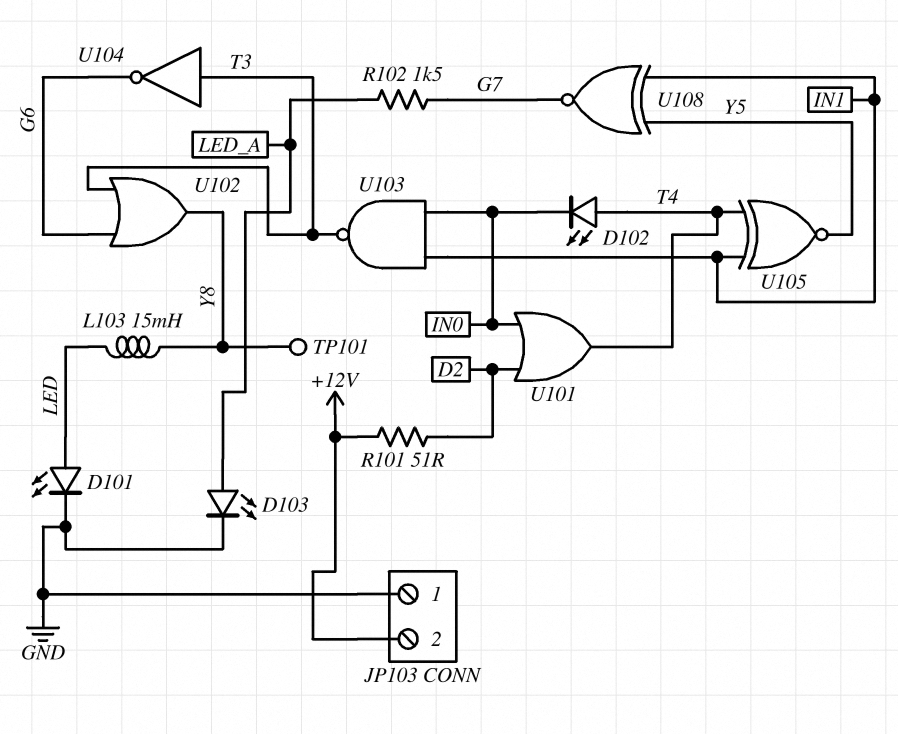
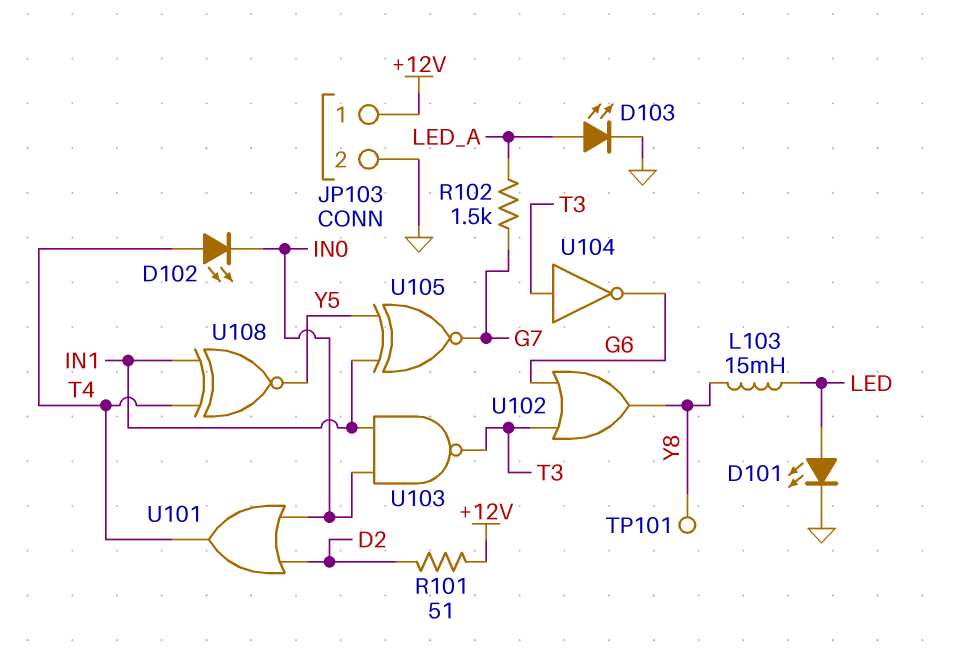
JP103 pin 1: GND -> +12V
JP103 pin 2: +12V -> GND
U105: XNOR (in IN1, in T4, out Y5) -> XNOR (in IN1, in Y5, out G7)
U108: XNOR (in IN1, in Y5, out G7) -> XNOR (in IN1, in T4, out Y5)

